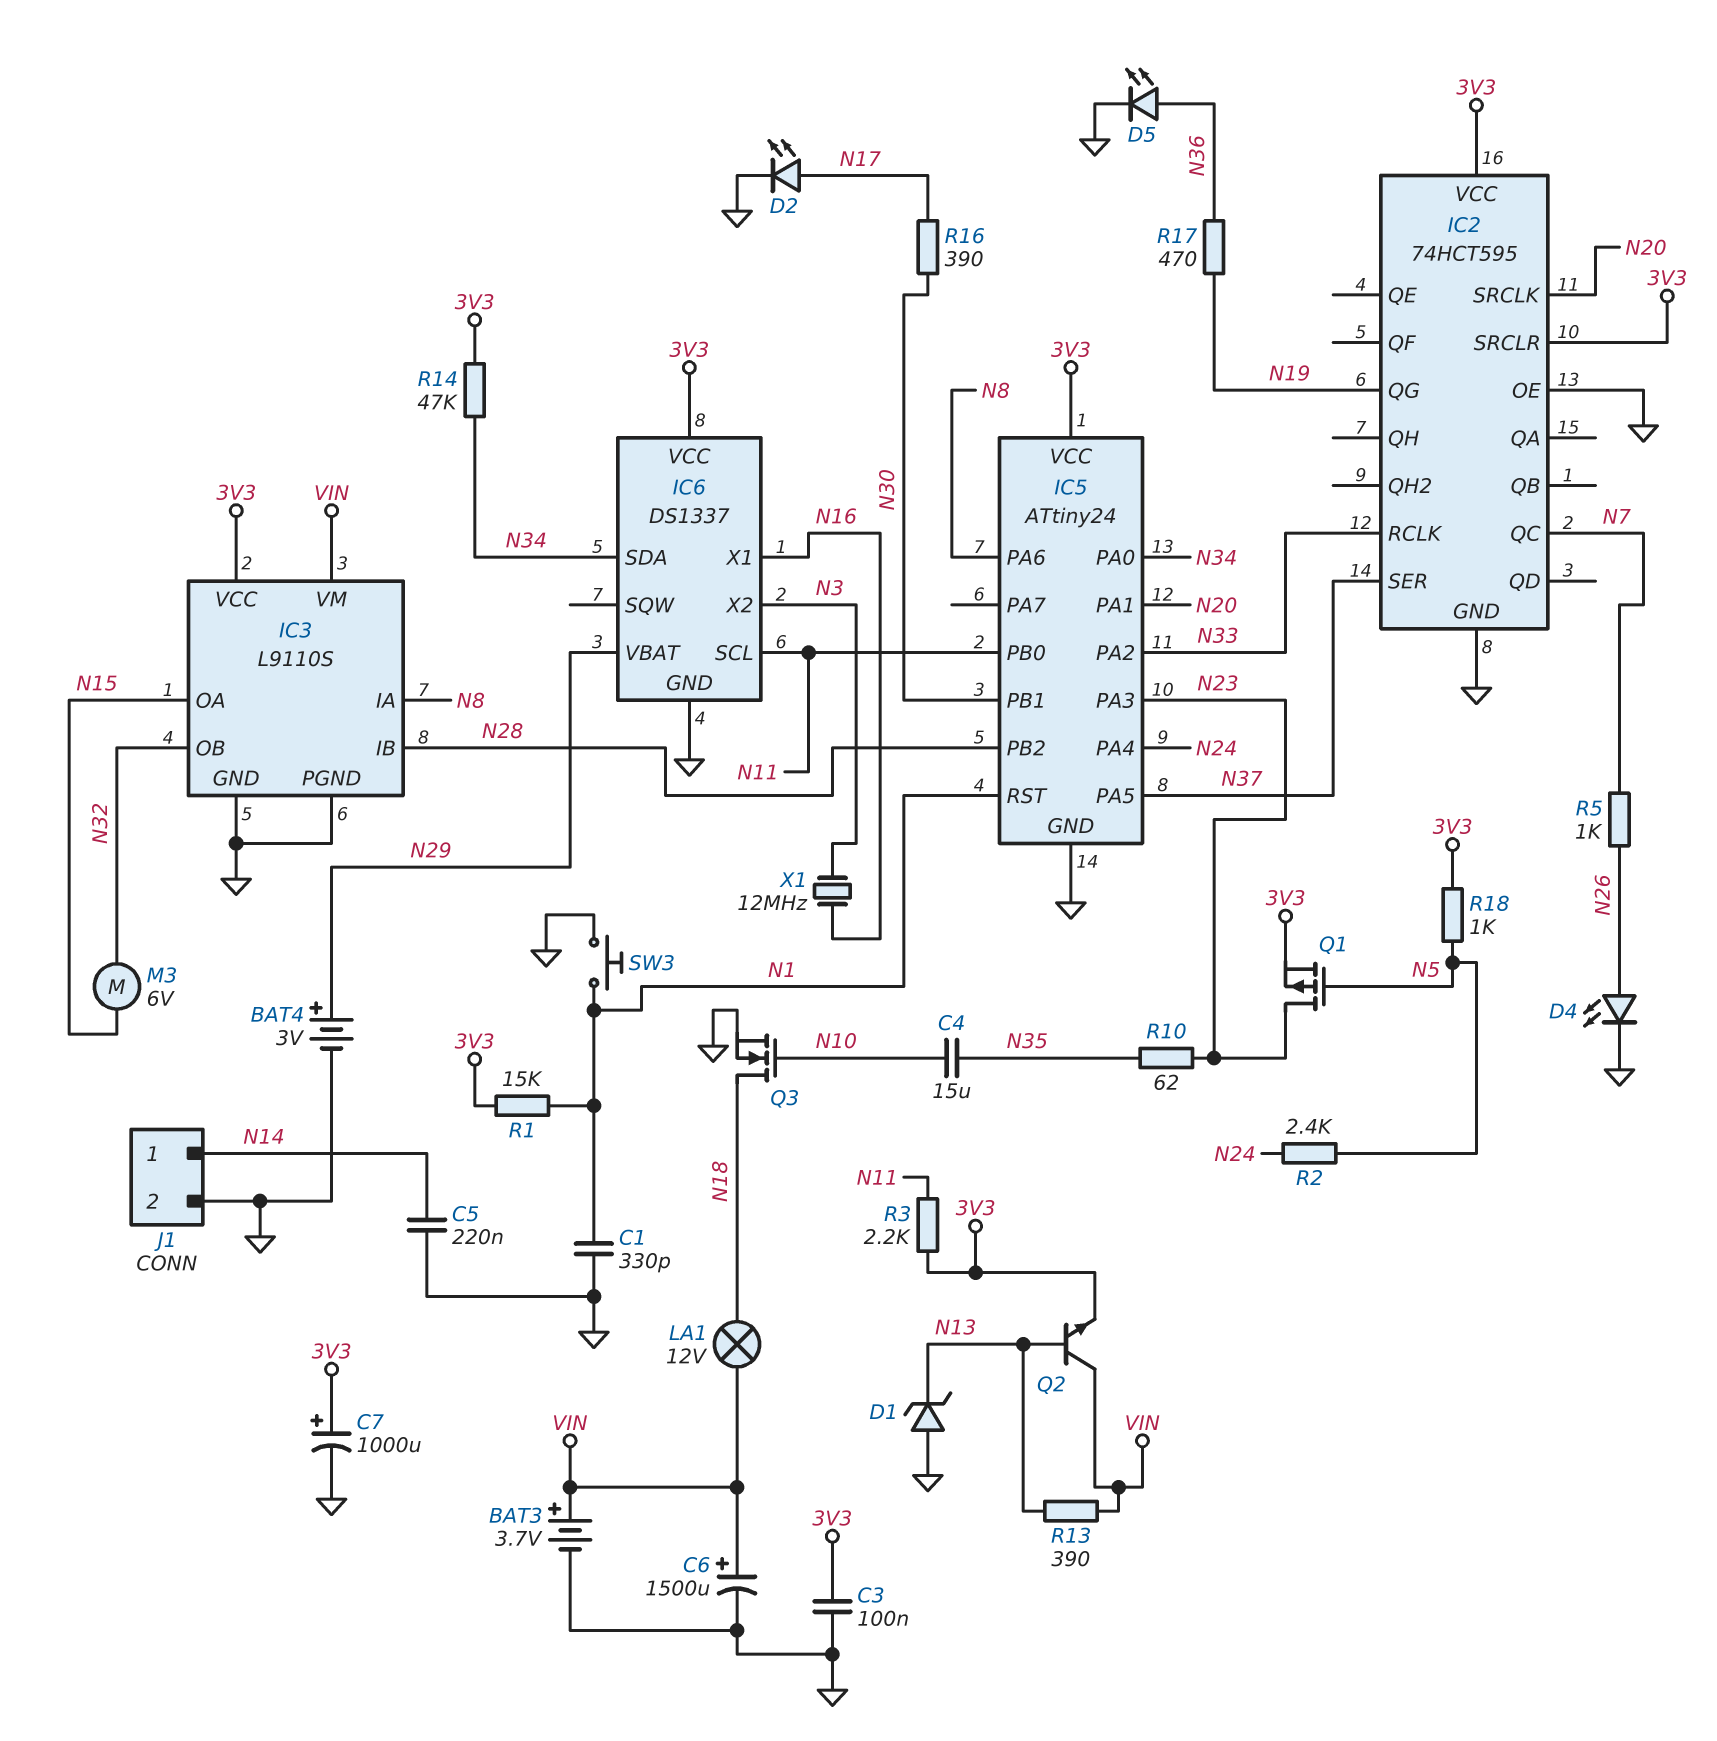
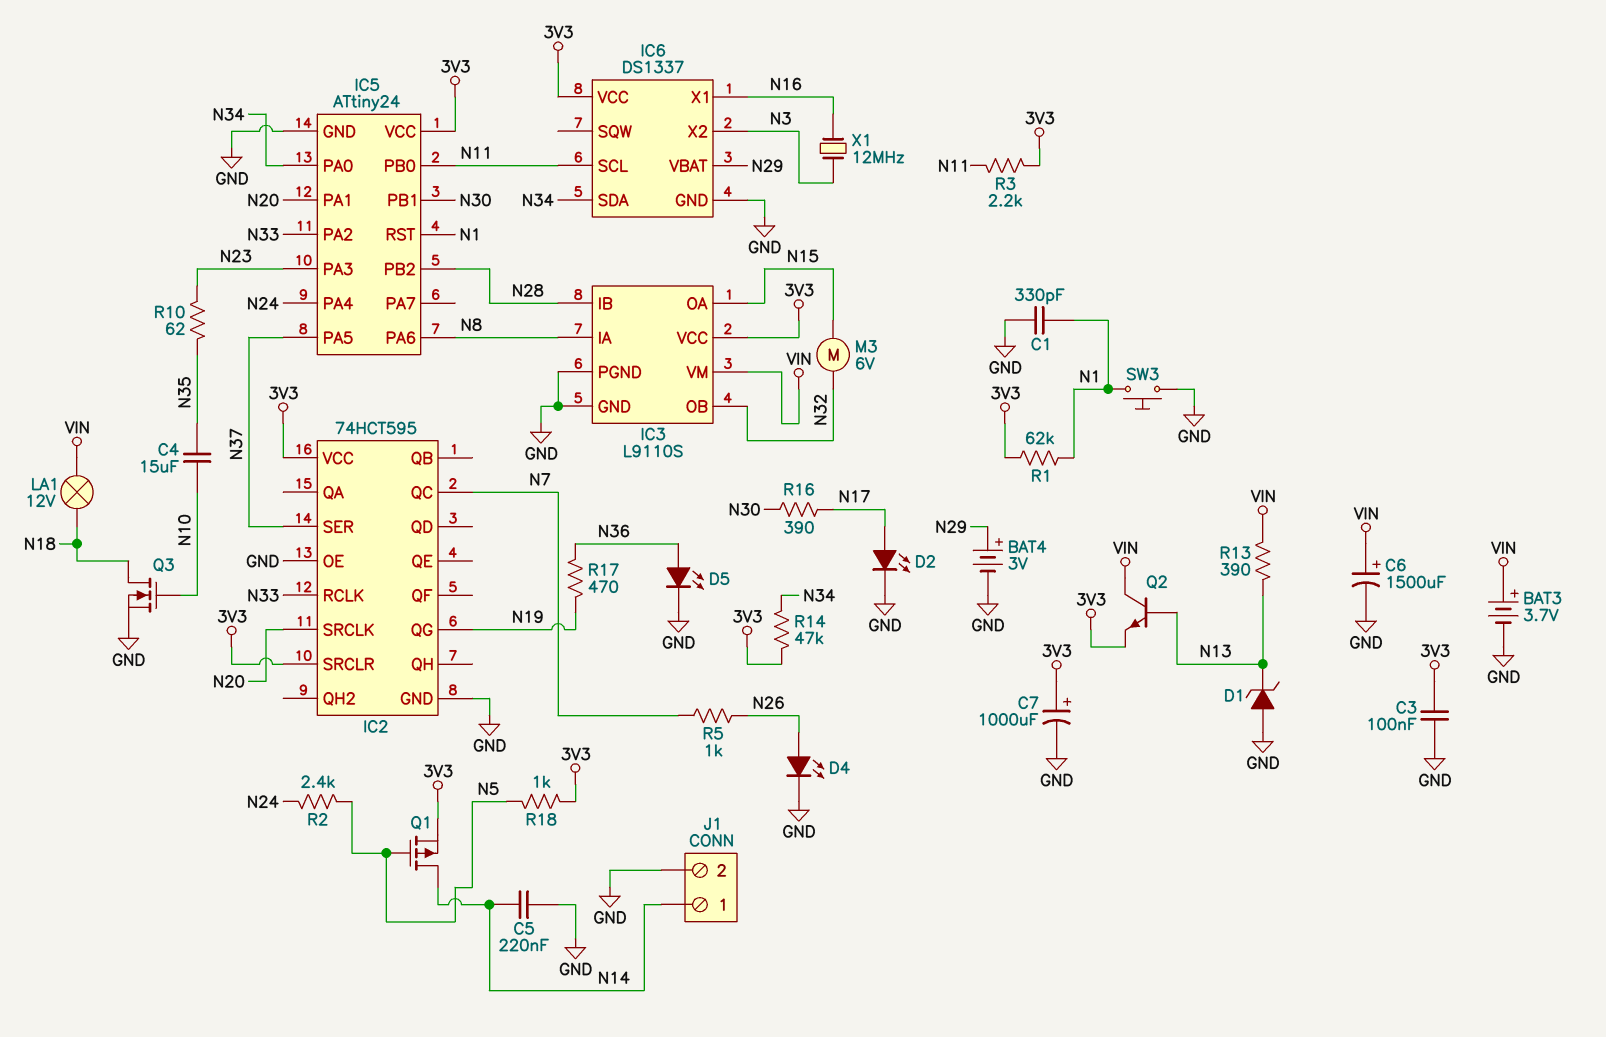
Q1: PMOS (G N5, D N23, S 3V3) -> PMOS (G N5, D N14, S 3V3)
R1: 15k (3V3, N1) -> 62k (3V3, N1)

